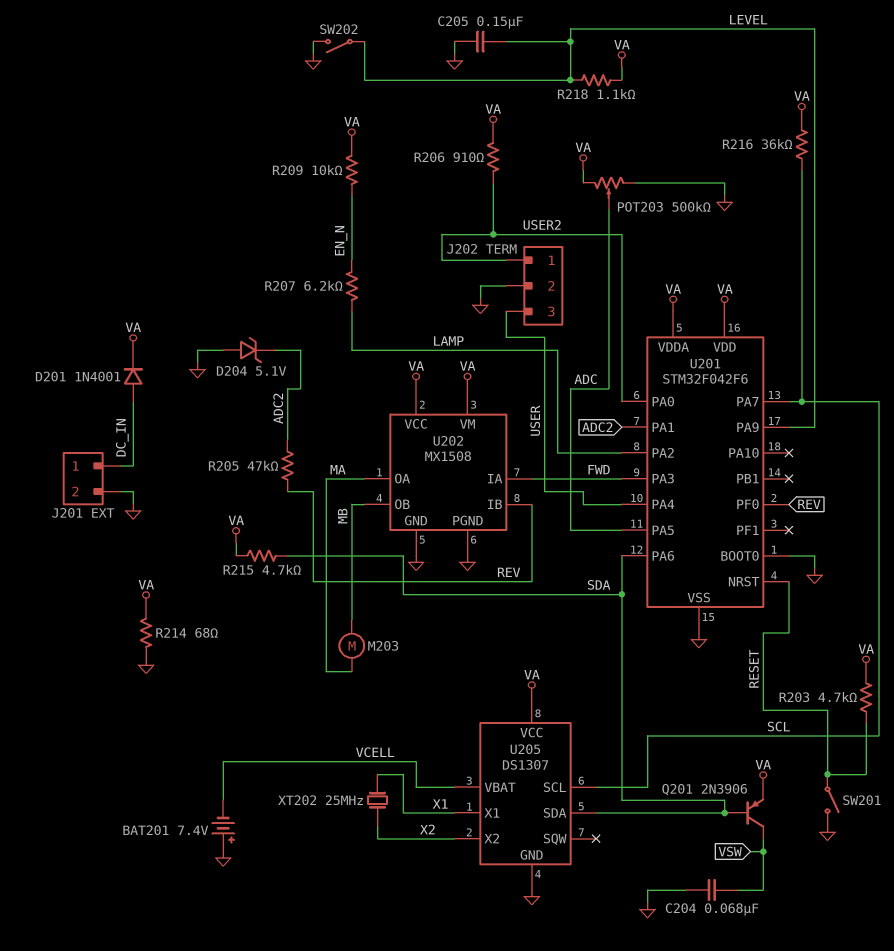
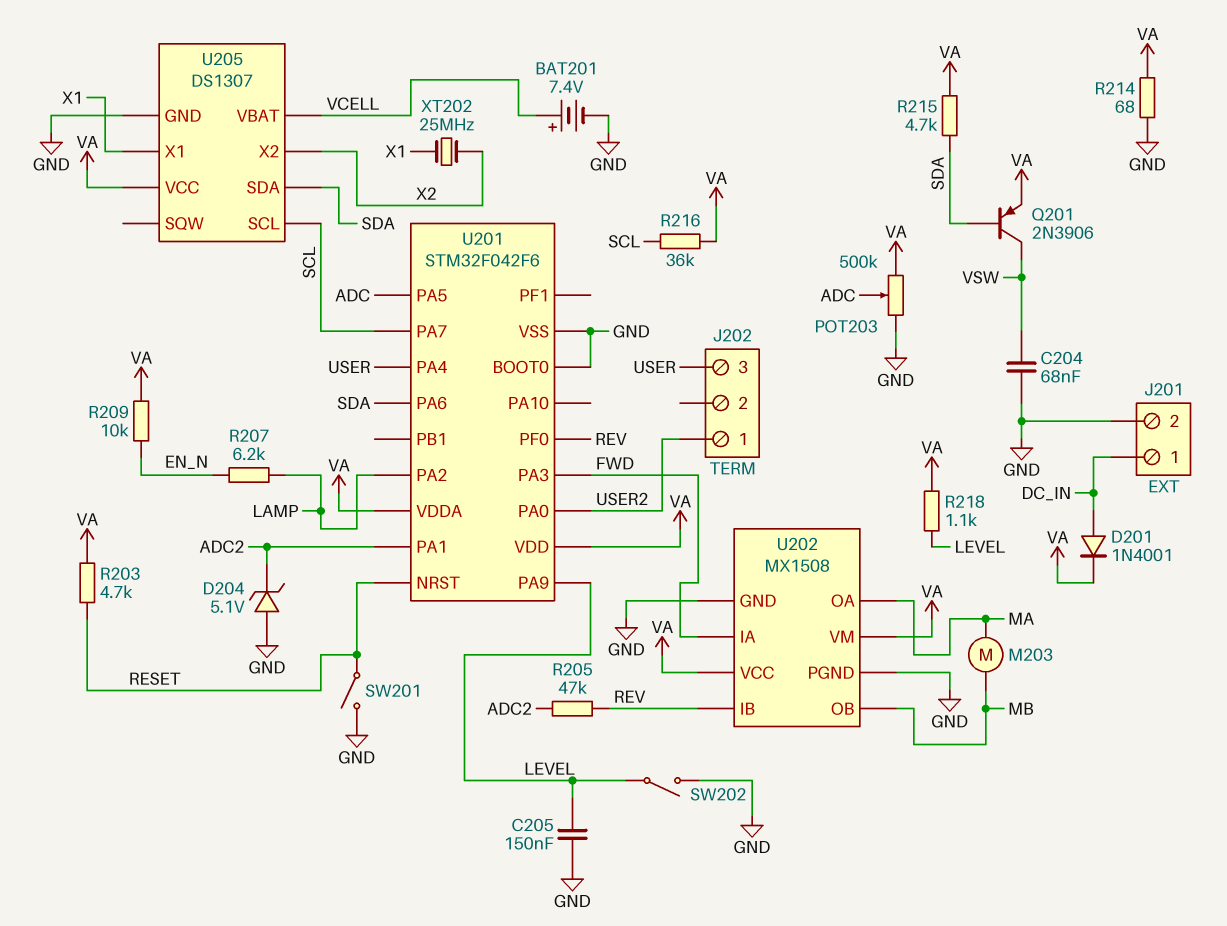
BAT201: 7.4V (plus GND, minus VCELL) -> 7.4V (plus VCELL, minus GND)
J202 pin 2: GND -> none
R206: 910 (USER2, VA) -> none

